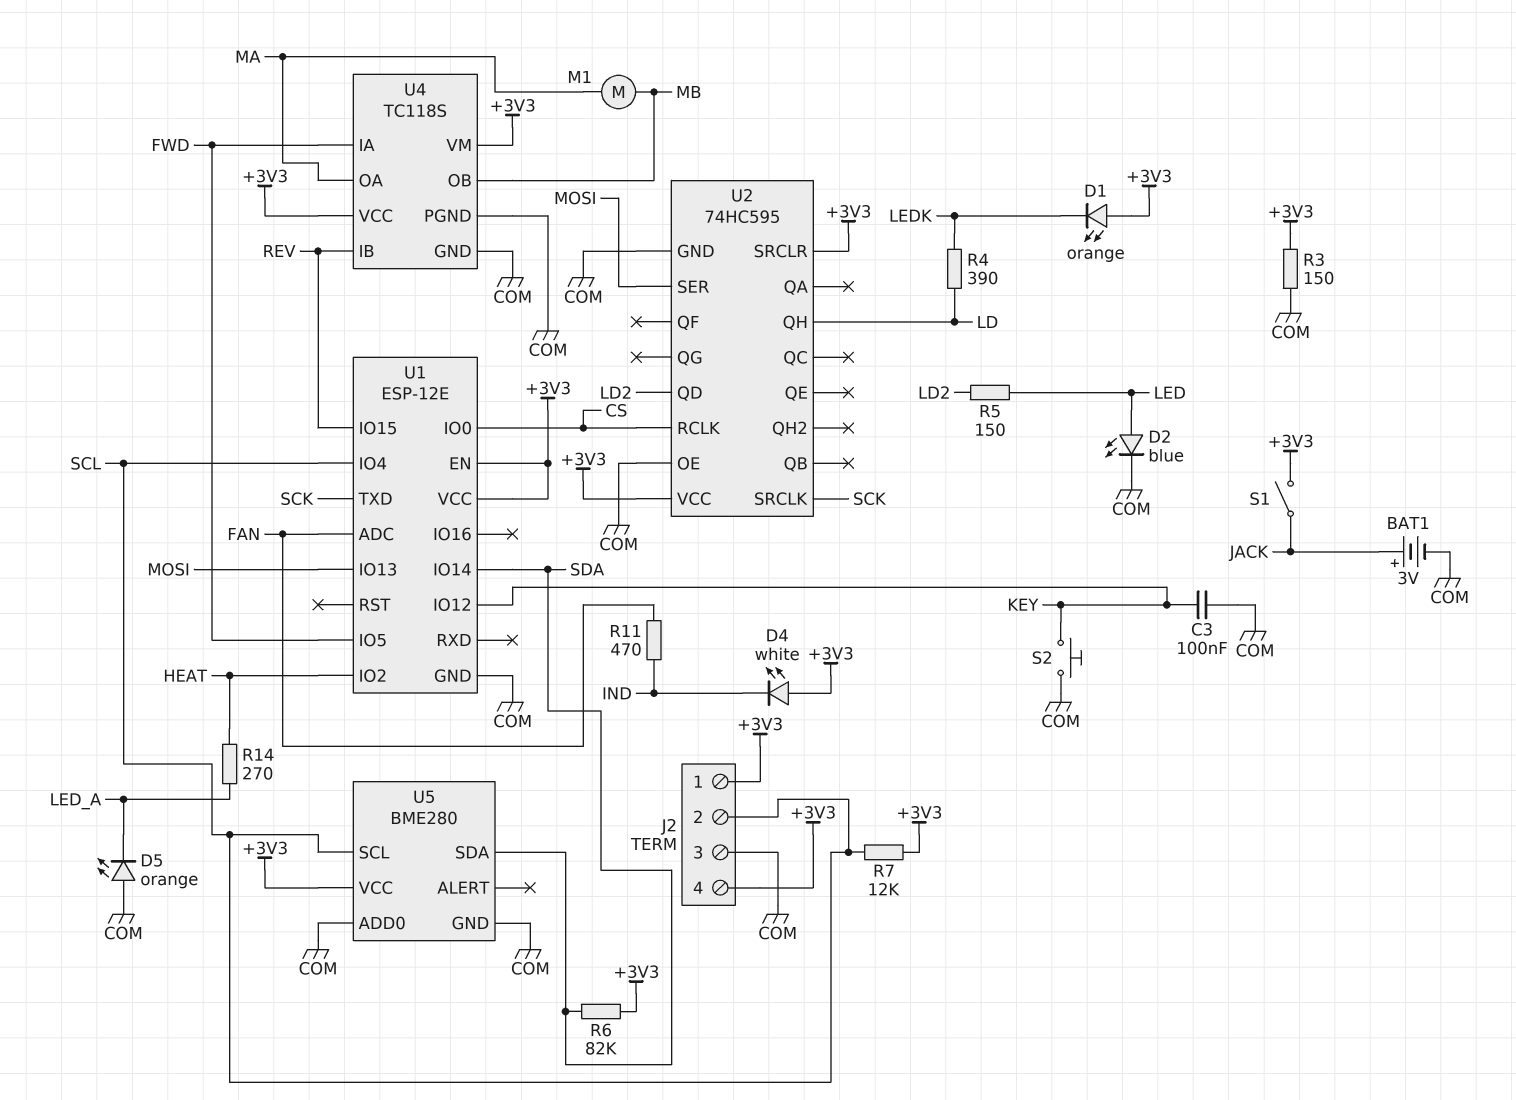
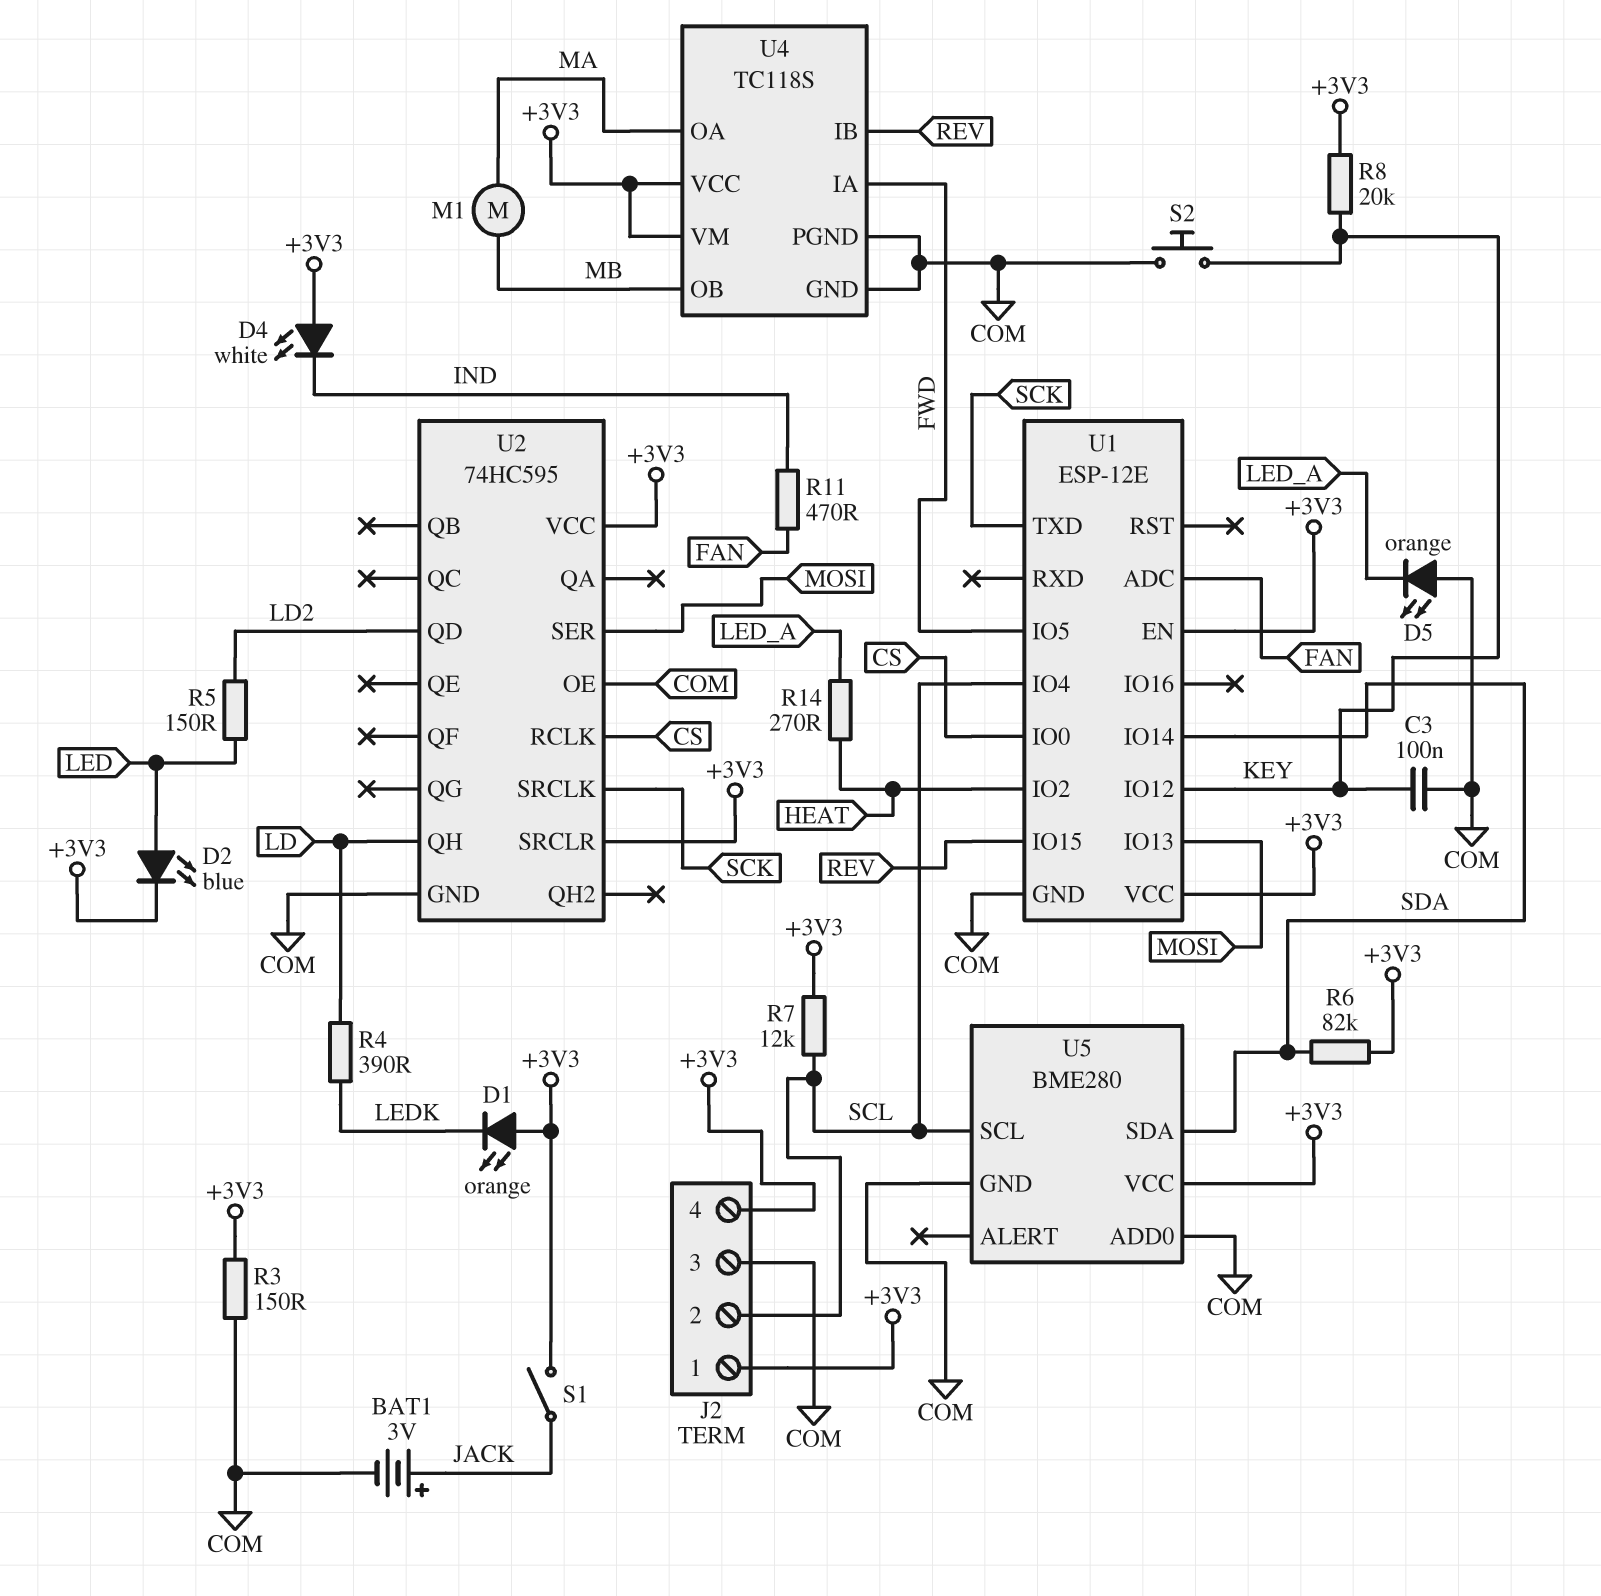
D2: LED blue (A LED, K COM) -> LED blue (A LED, K +3V3)
R8: none -> 20k (+3V3, KEY)

